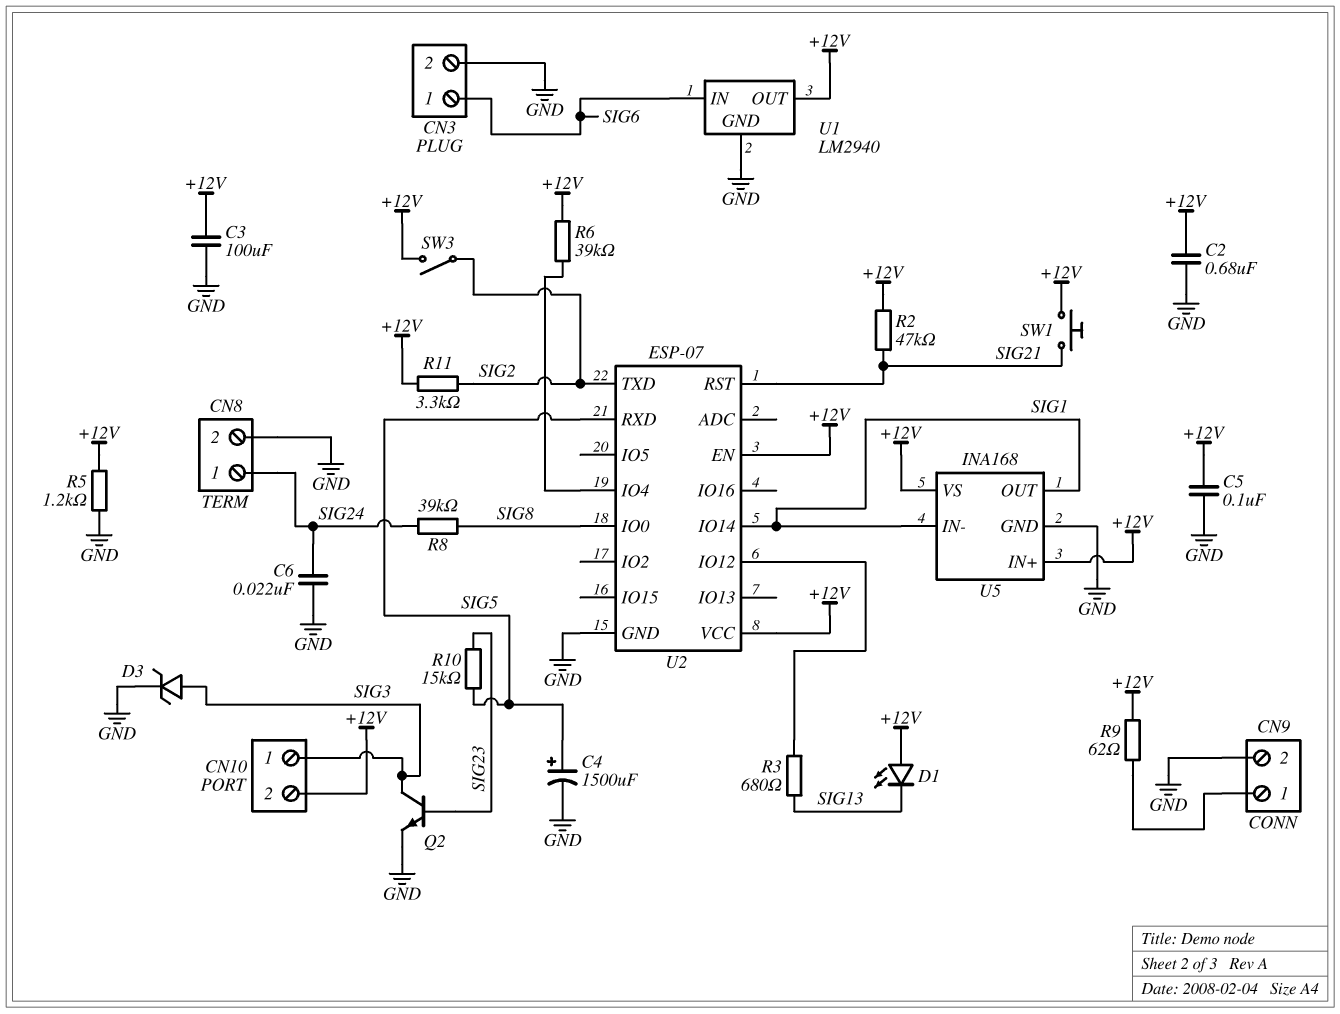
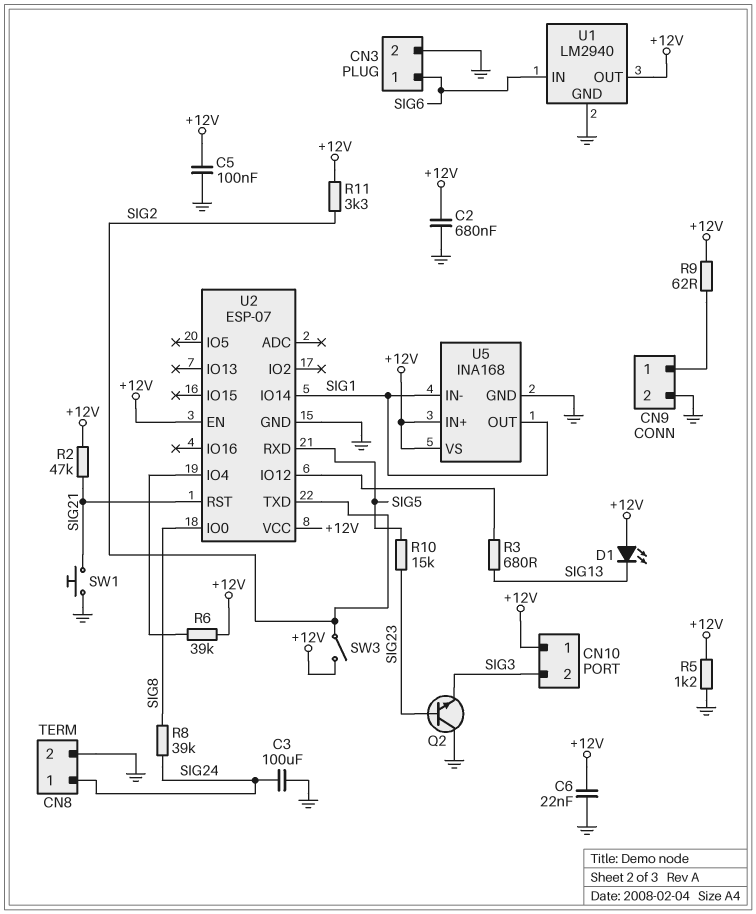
C3: 100uF (+12V, GND) -> 100uF (GND, SIG24)
C4: 1500uF (plus SIG5, minus GND) -> none
C6: 22nF (GND, SIG24) -> 22nF (+12V, GND)
CN10 pin 1: SIG3 -> +12V
CN10 pin 2: +12V -> SIG3
D3: zener (A SIG3, K GND) -> none
Q2: NPN (B SIG23, C SIG3, E GND) -> NPN (B SIG23, C GND, E SIG3)
SW1: button (+12V, SIG21) -> button (GND, SIG21)

